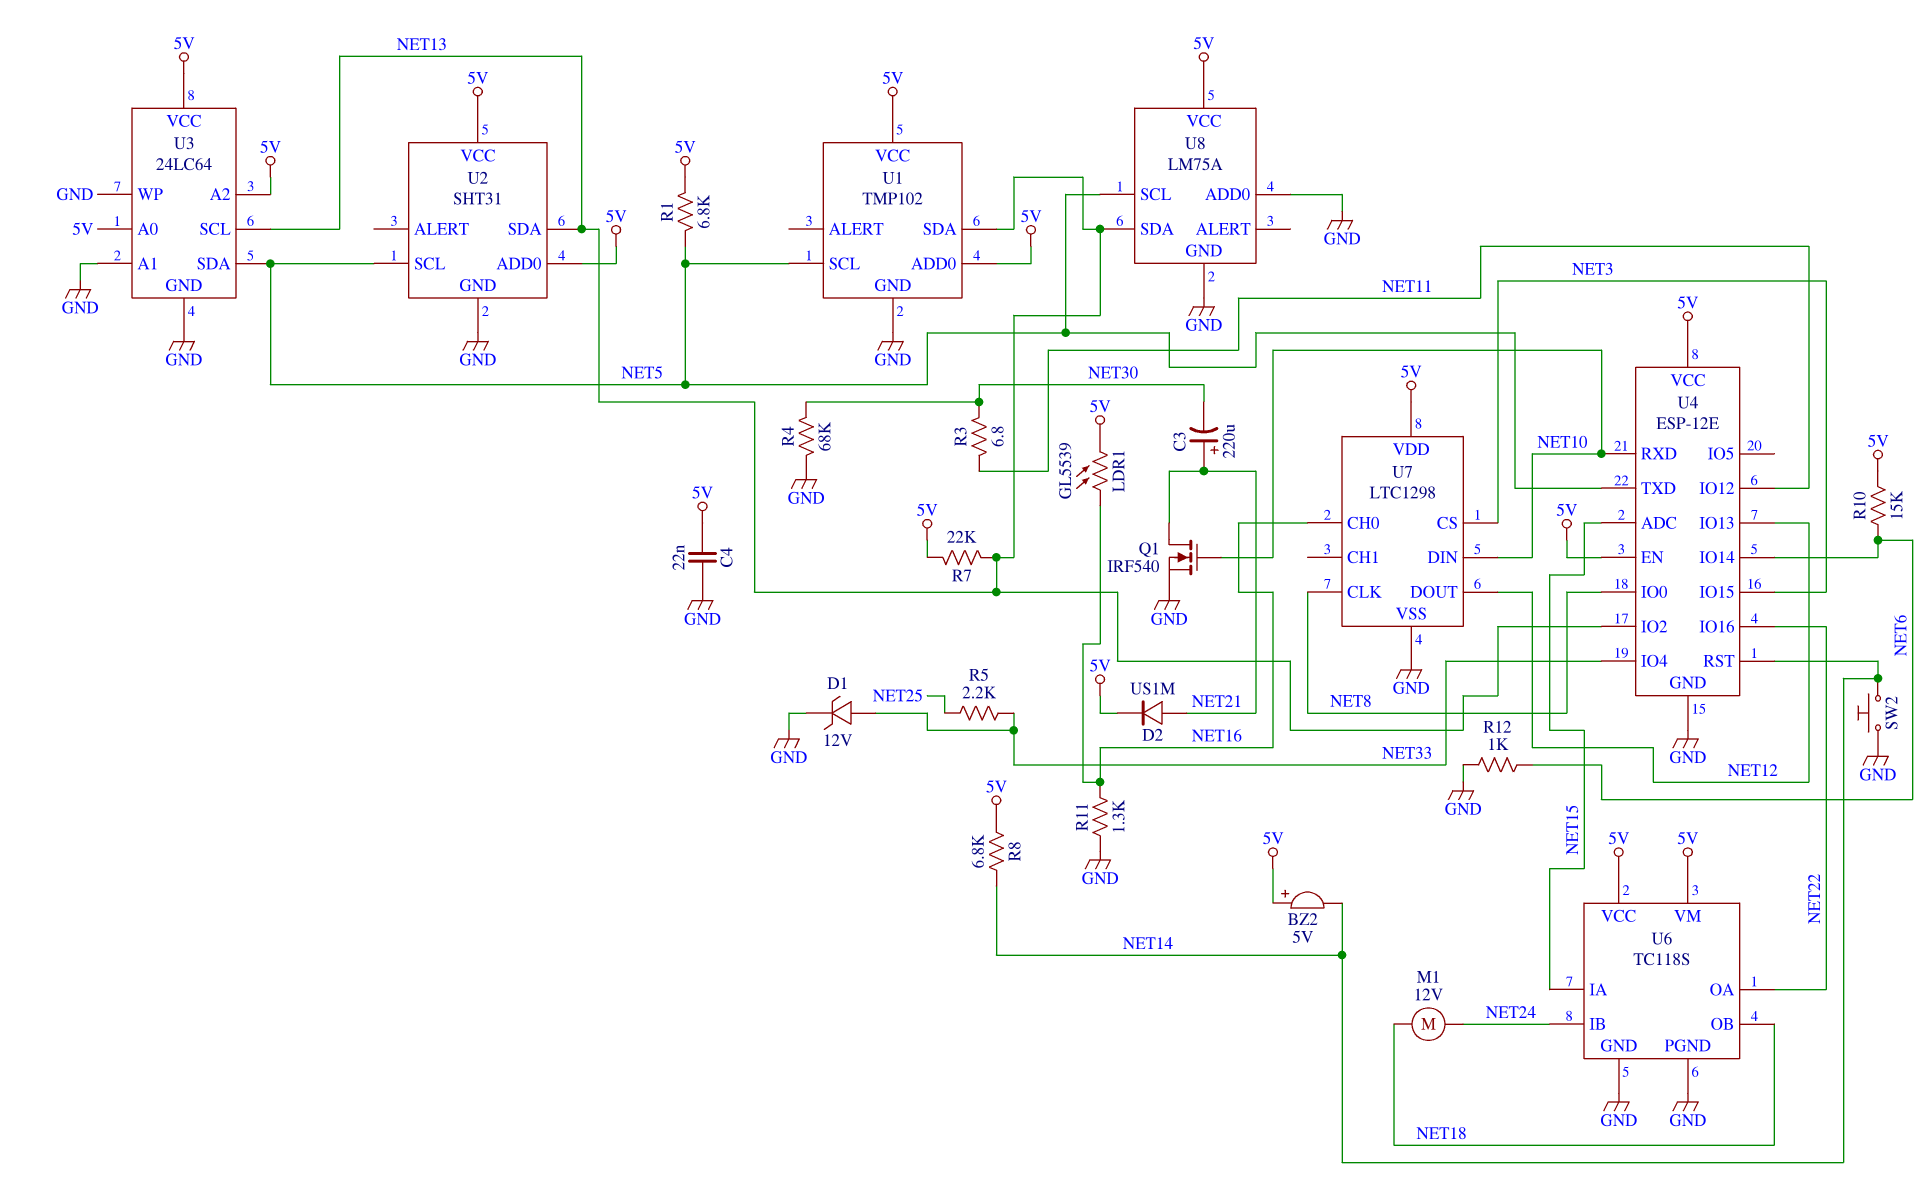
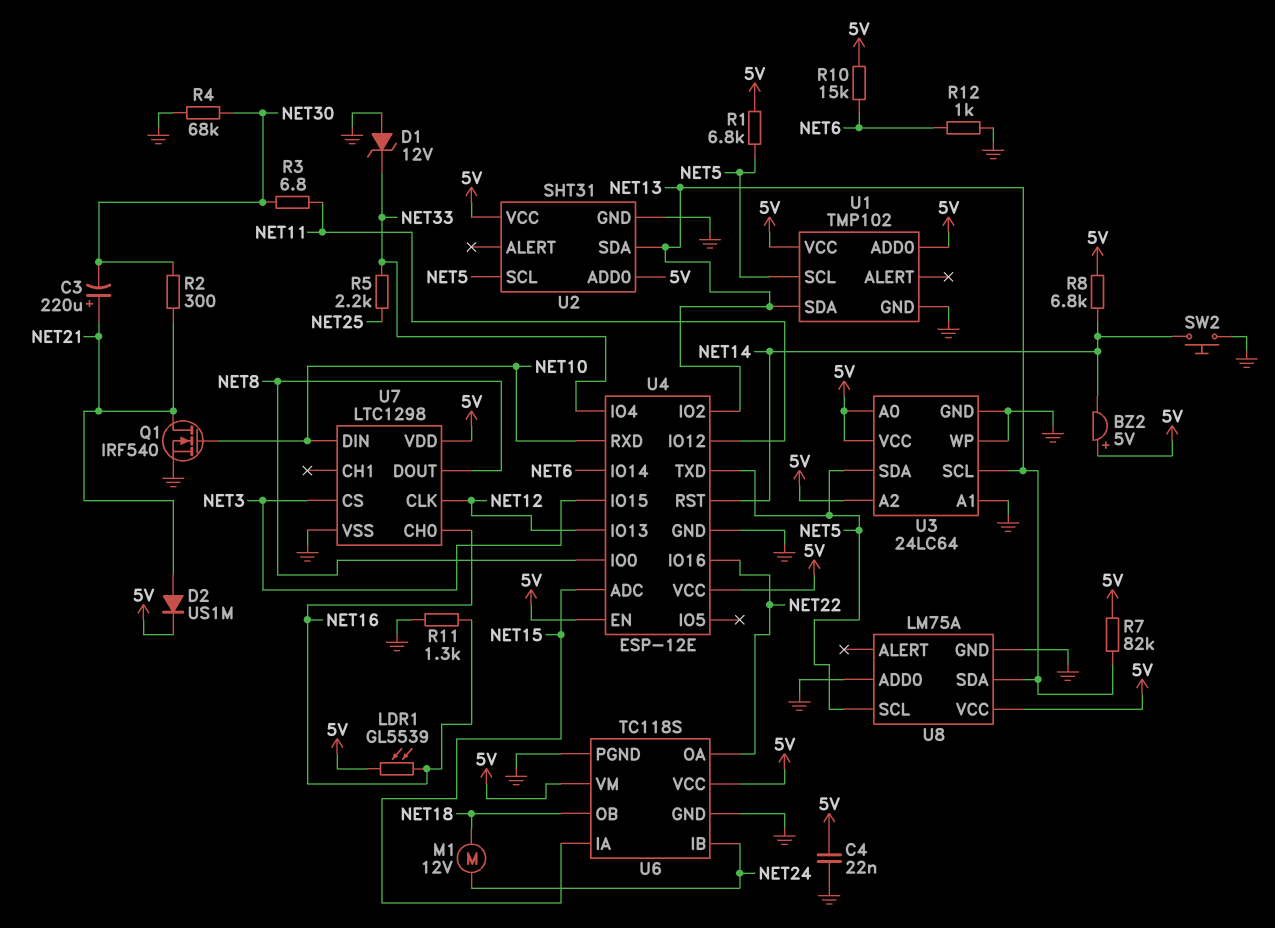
D1: zener 12V (A NET33, K GND) -> zener 12V (A GND, K NET33)
R2: none -> 300 (NET21, NET30)
R7: 22k (5V, NET13) -> 82k (5V, NET13)
U7 pin CLK: NET8 -> NET12
U7 pin DOUT: NET12 -> NET8

